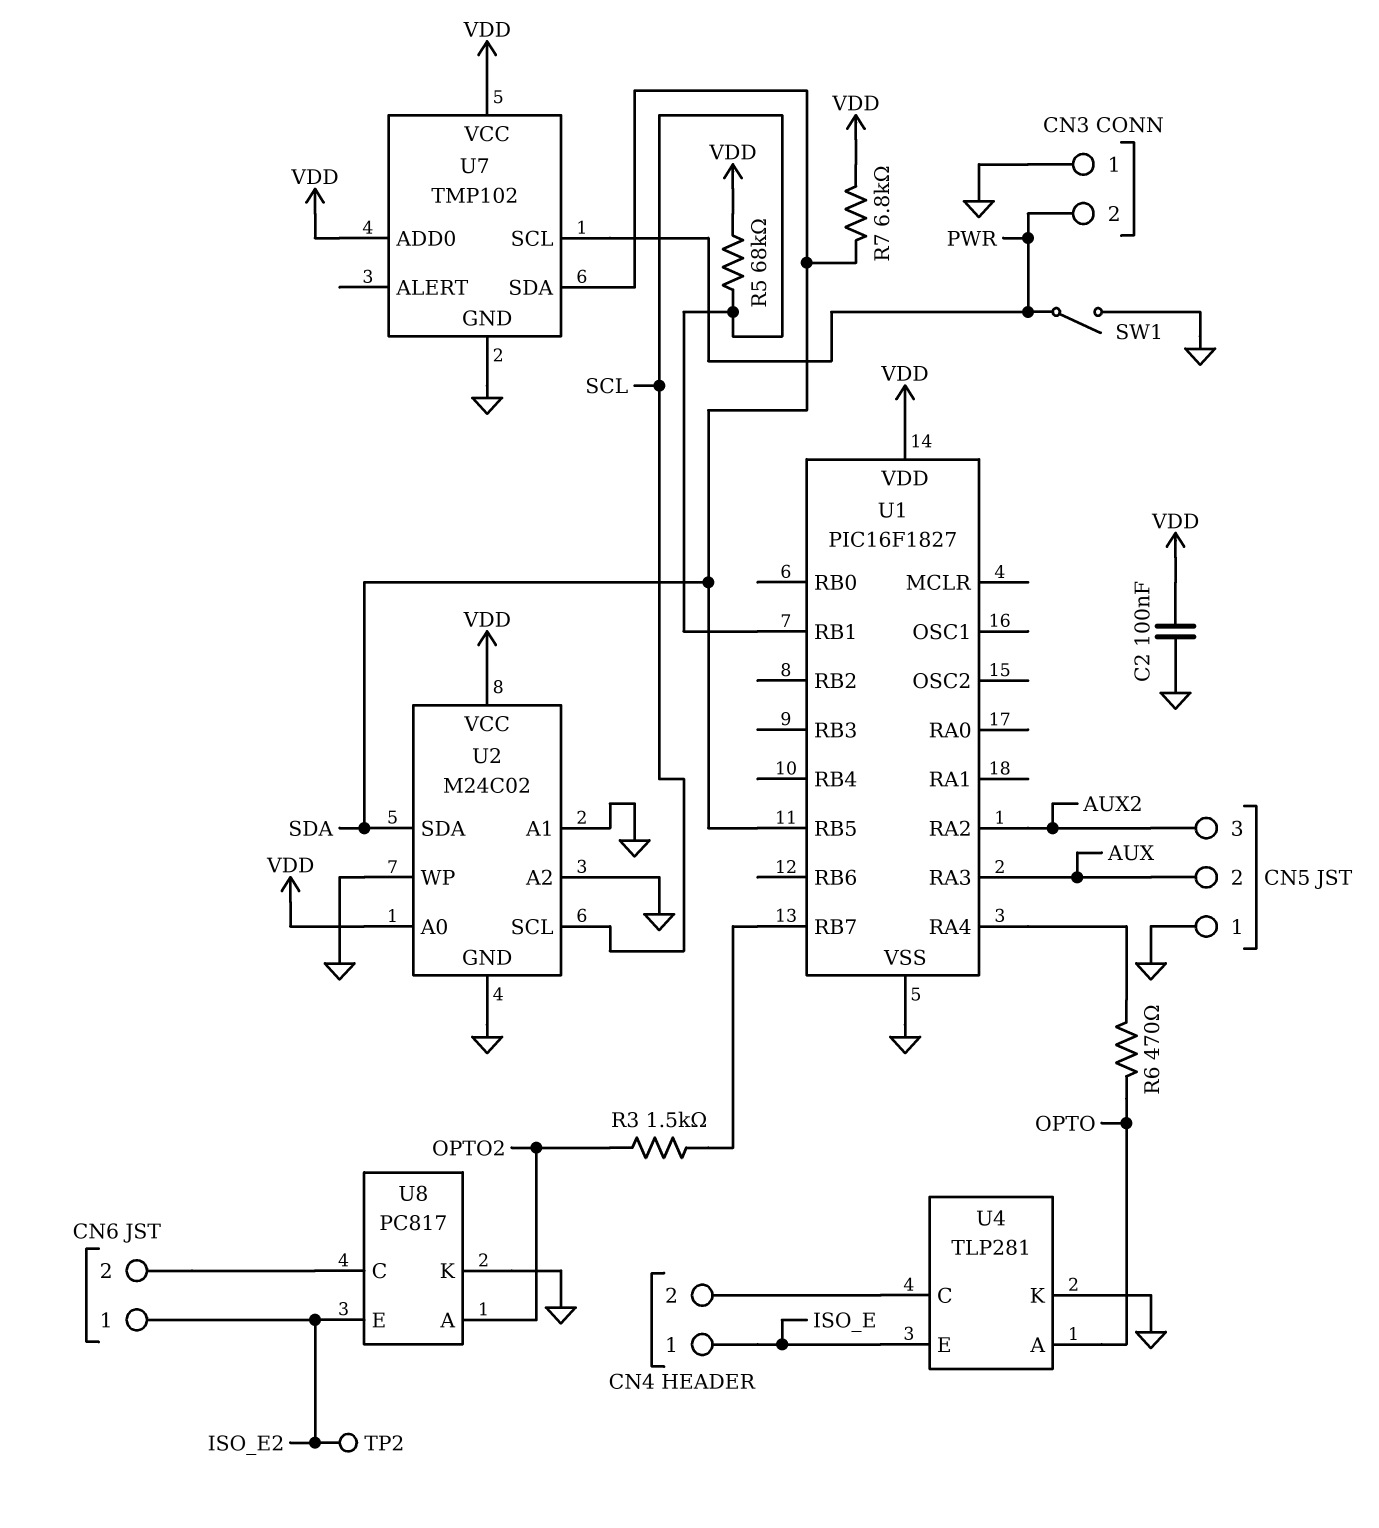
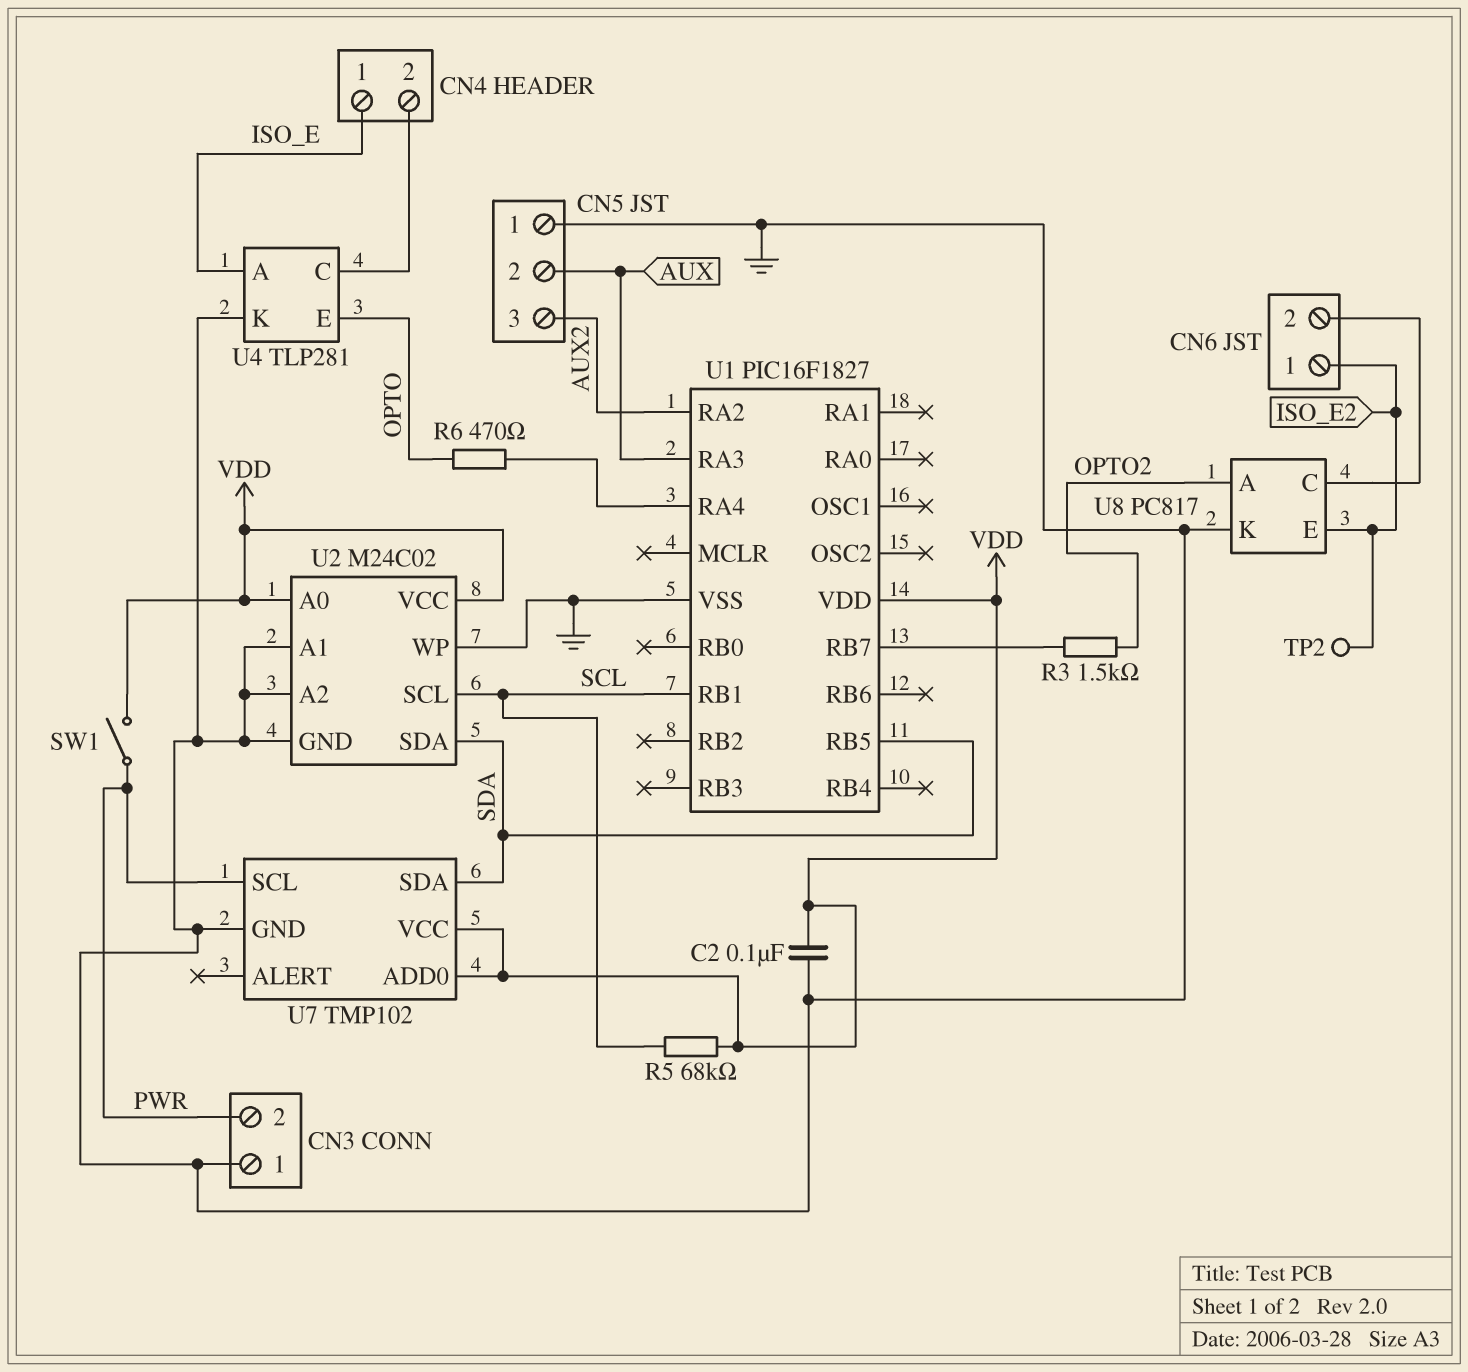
R7: 6.8k (SDA, VDD) -> none
SW1: switch (GND, PWR) -> switch (PWR, VDD)
U4 pin A: OPTO -> ISO_E
U4 pin E: ISO_E -> OPTO

